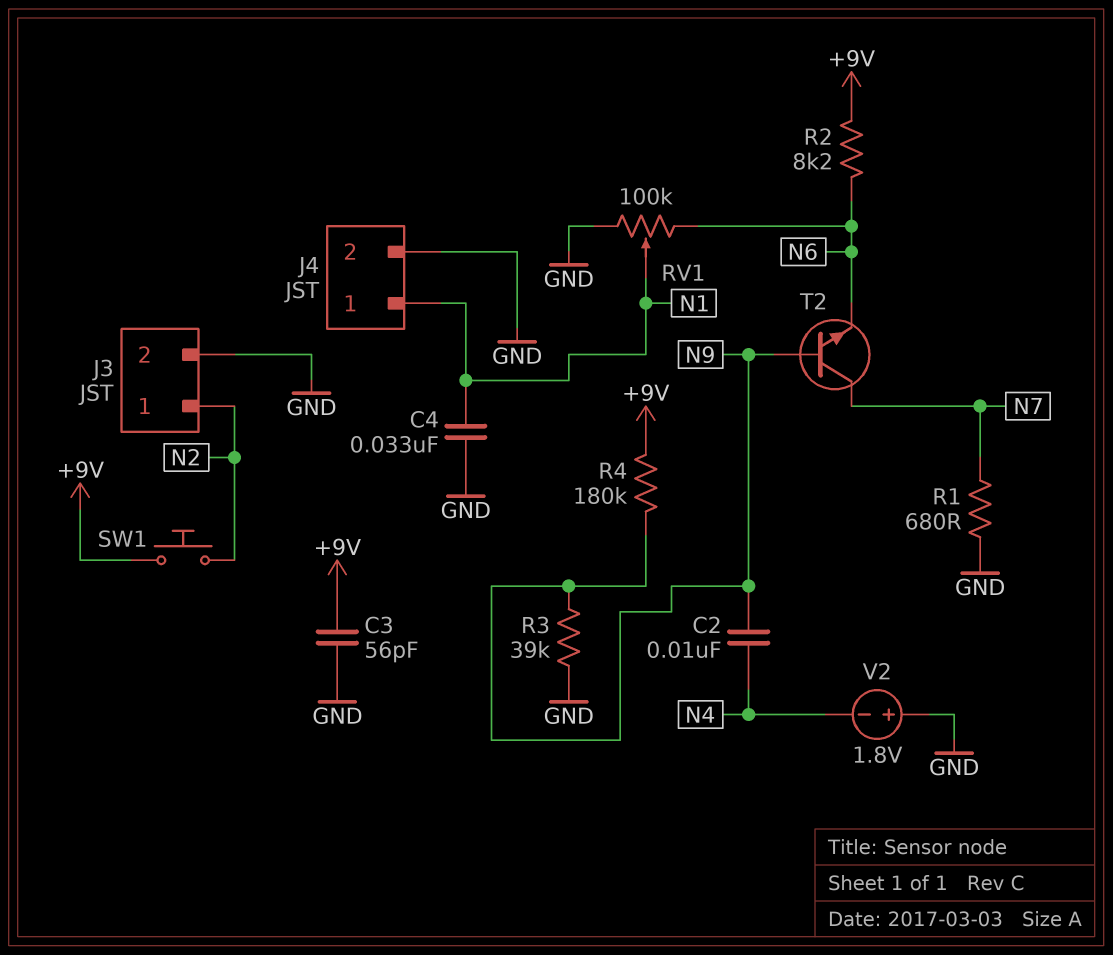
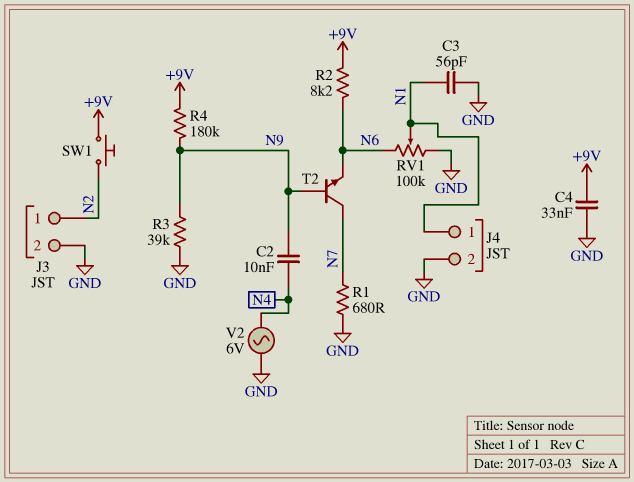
C3: 56pF (+9V, GND) -> 56pF (GND, N1)
C4: 33nF (GND, N1) -> 33nF (+9V, GND)
V2: 1.8V (plus GND, minus N4) -> AC 6V (GND, N4)

